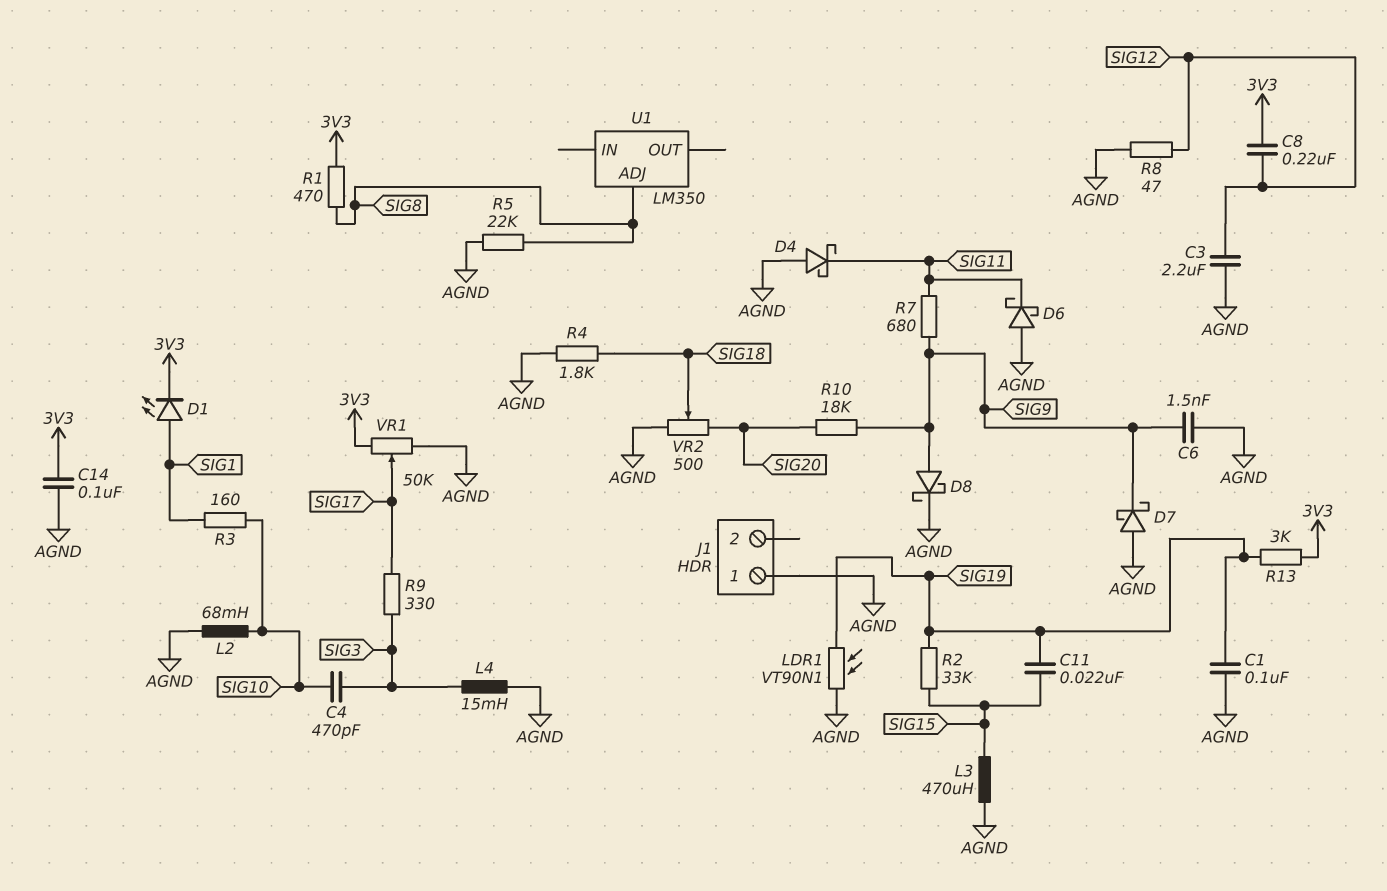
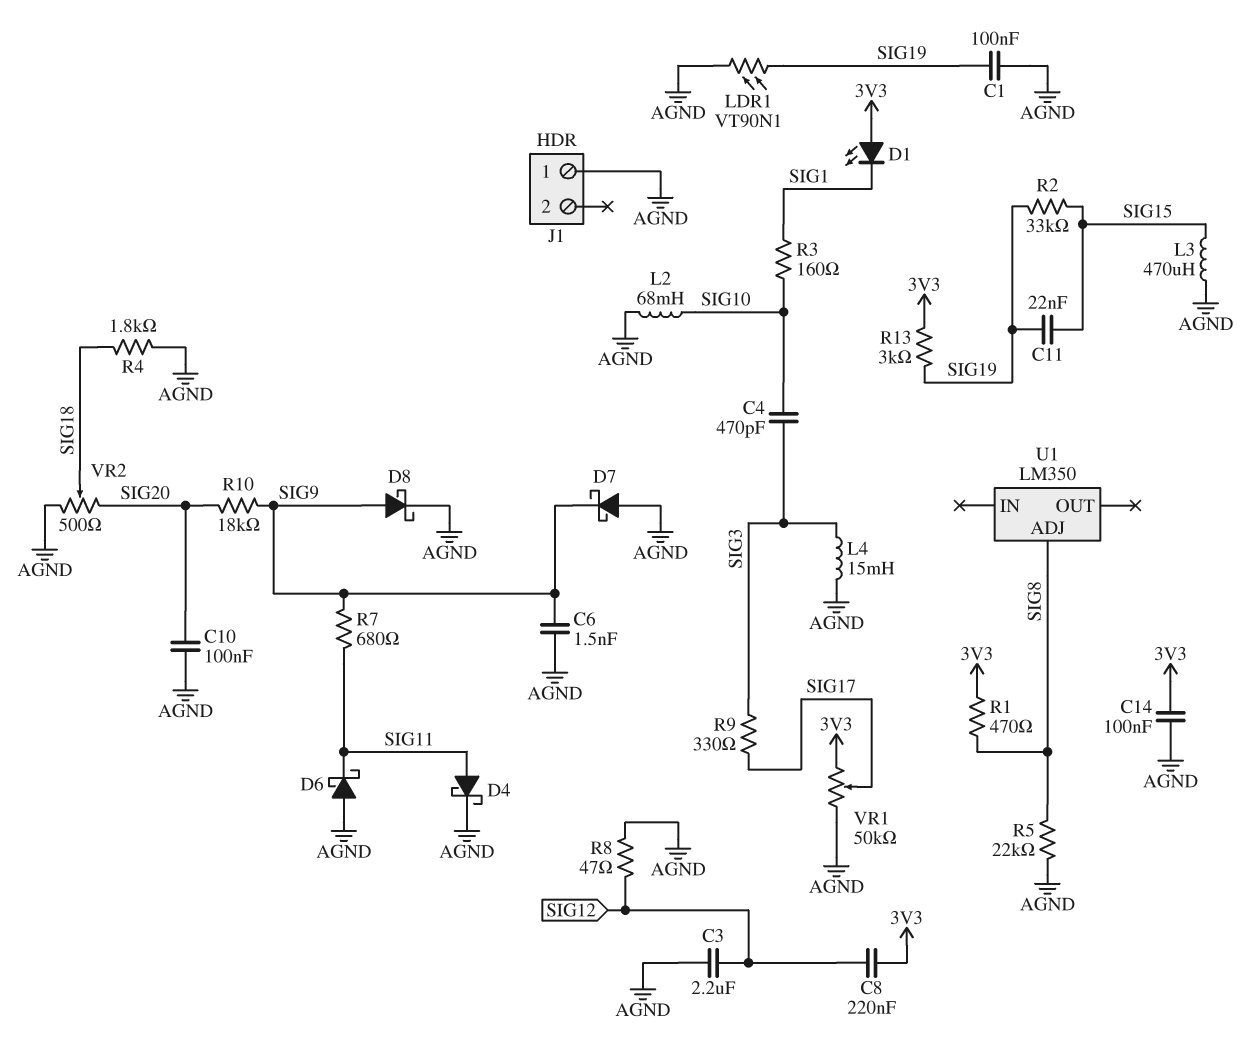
C10: none -> 100nF (AGND, SIG20)
D1: LED (A SIG1, K 3V3) -> LED (A 3V3, K SIG1)
D4: schottky (A AGND, K SIG11) -> schottky (A SIG11, K AGND)

